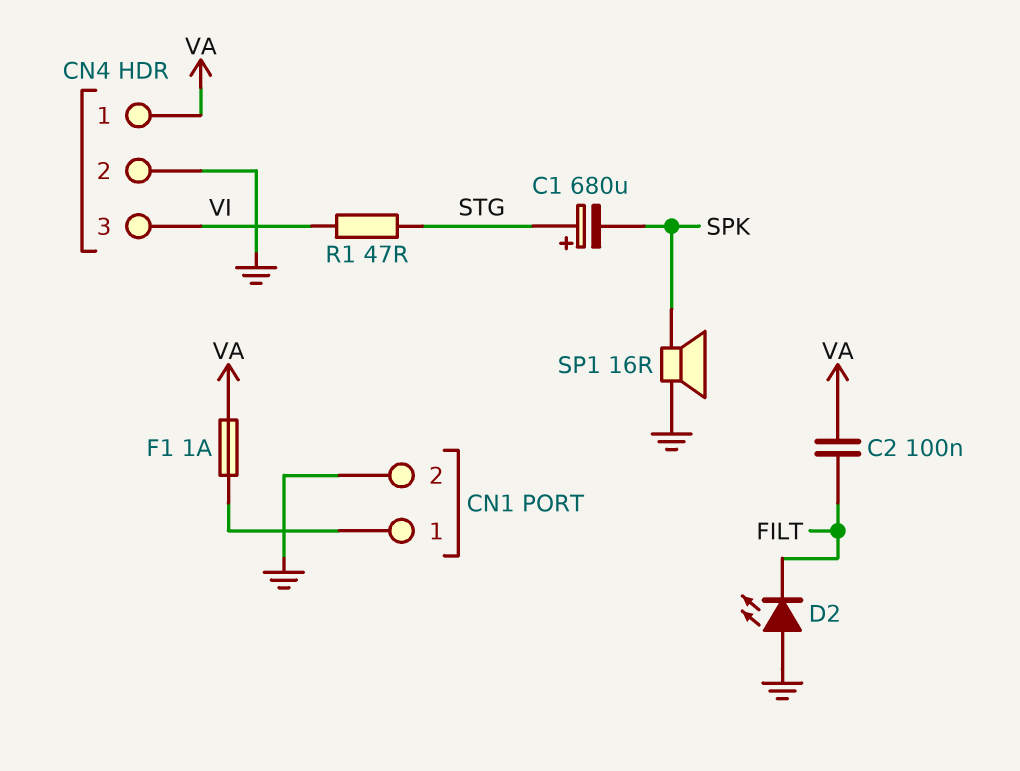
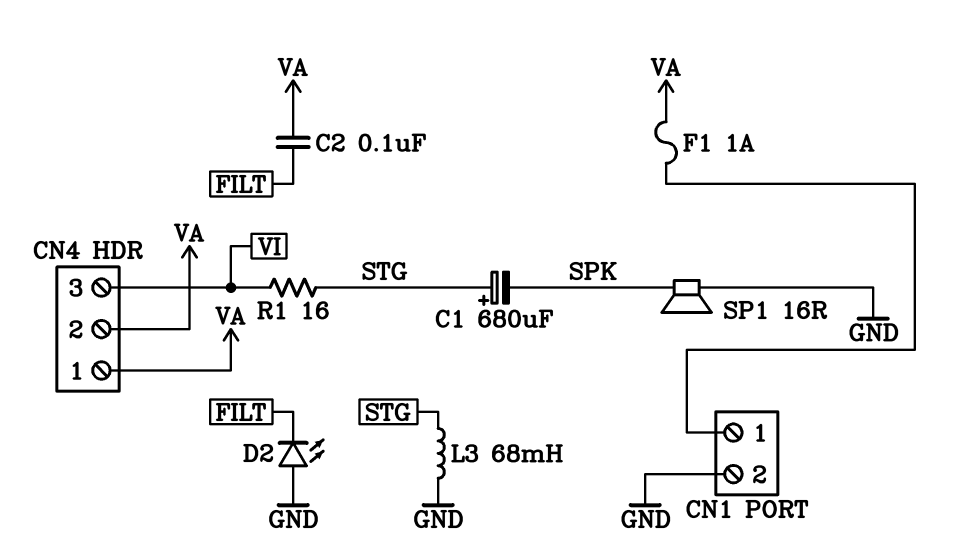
CN4 pin 2: GND -> VA
L3: none -> 68mH (GND, STG)
R1: 47 (STG, VI) -> 16 (STG, VI)

